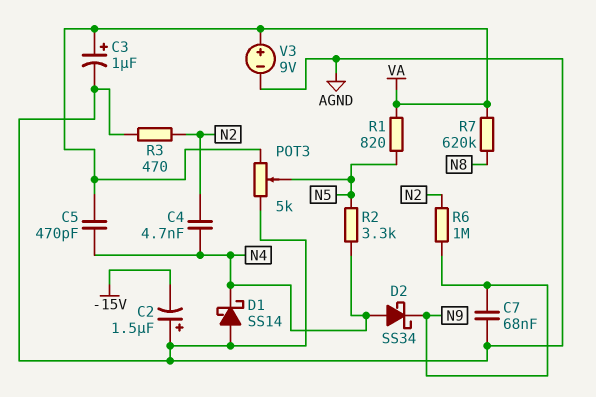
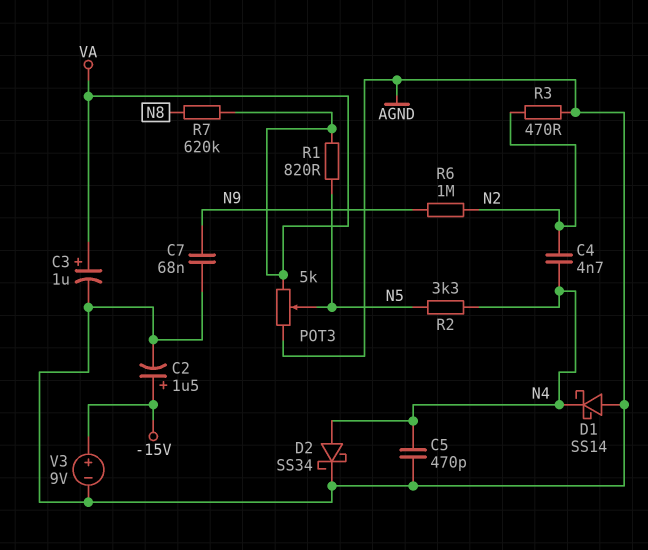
C2: 1.5uF (plus AGND, minus -15V) -> 1.5uF (plus -15V, minus AGND)
C5: 470pF (N4, VA) -> 470pF (AGND, N4)
D2: schottky SS34 (A N4, K N9) -> schottky SS34 (A N4, K AGND)
V3: 9V (plus VA, minus AGND) -> 9V (plus -15V, minus AGND)

